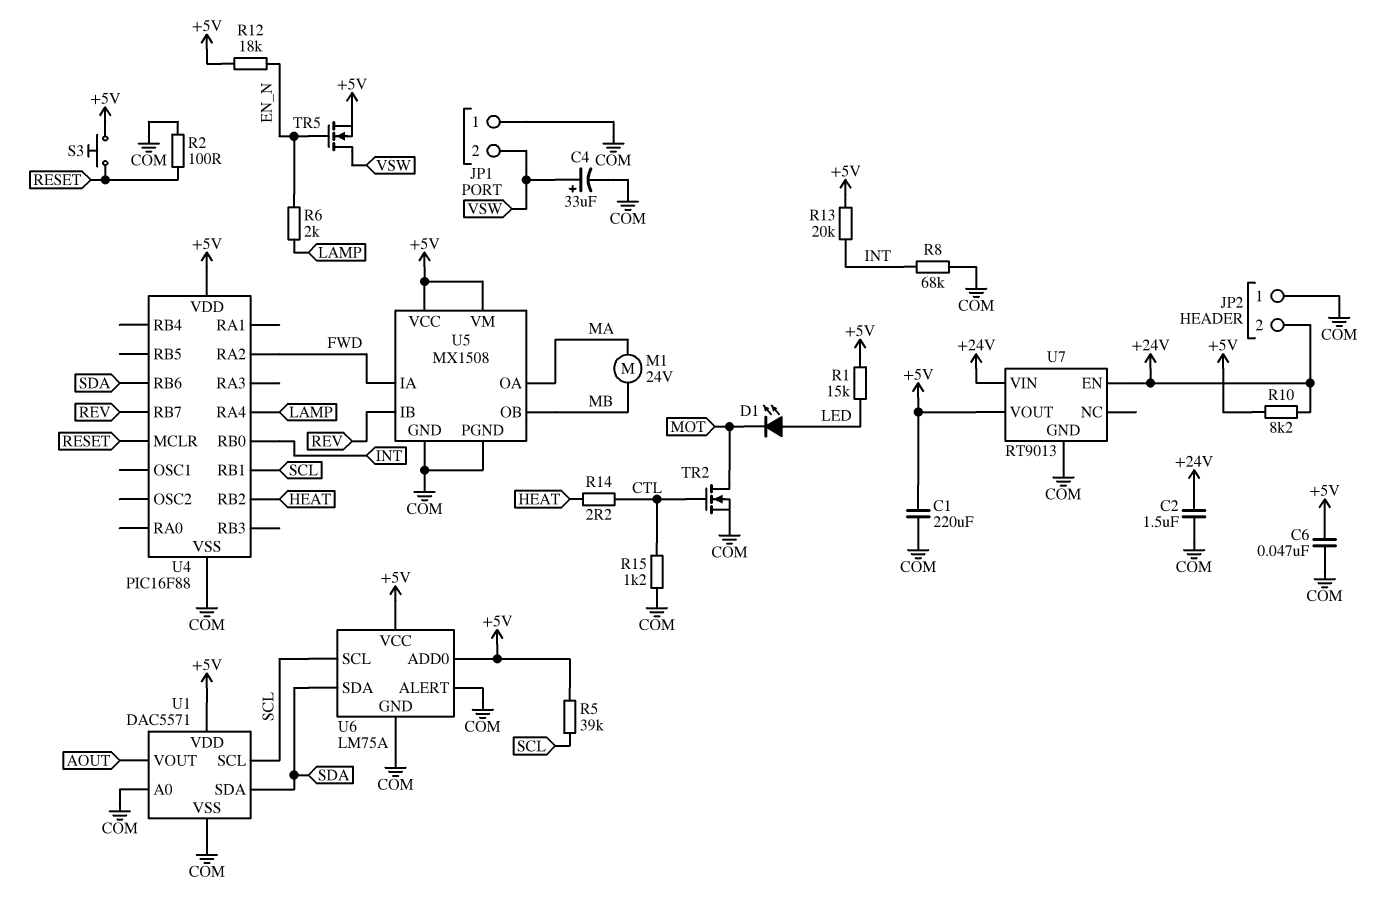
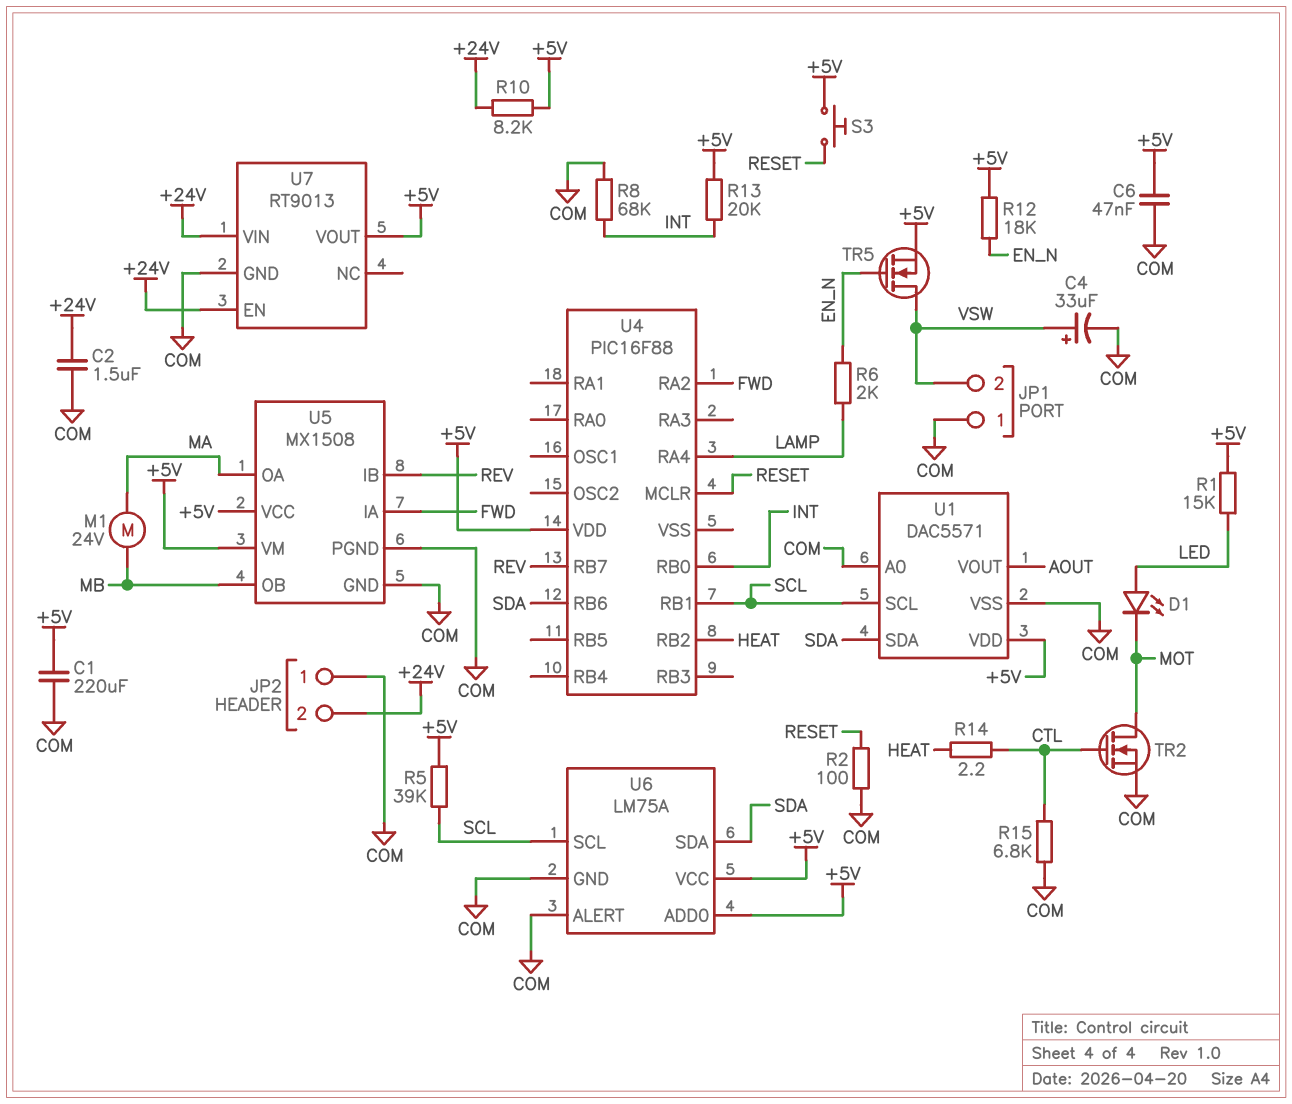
R15: 1.2k (COM, CTL) -> 6.8k (COM, CTL)
U4 pin VSS: COM -> none

